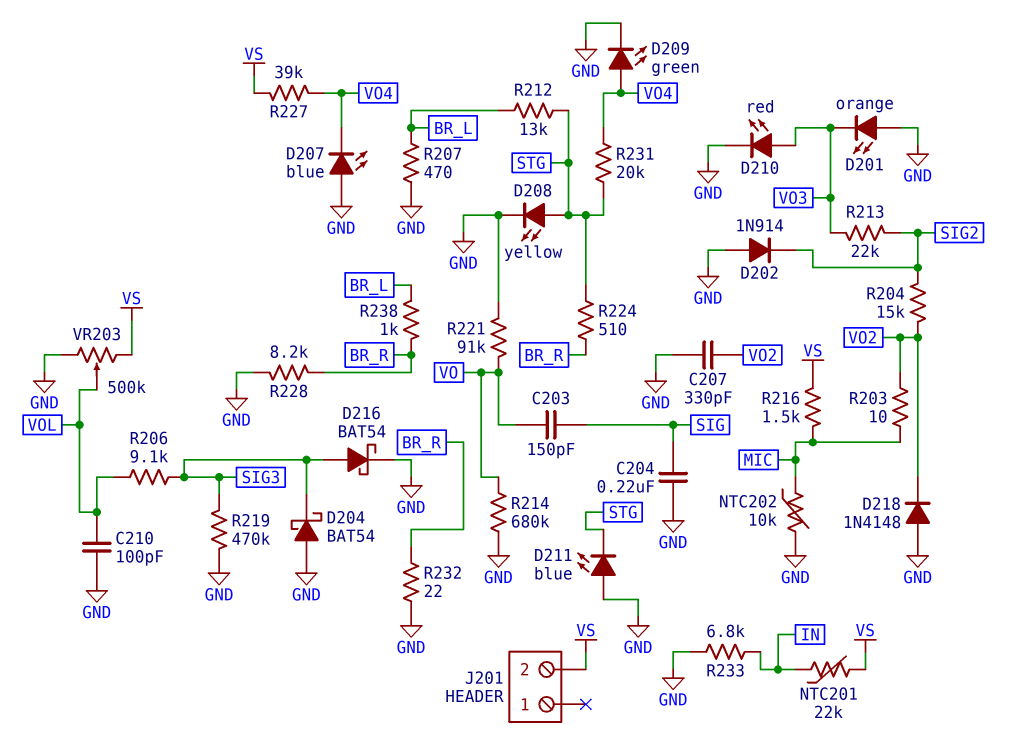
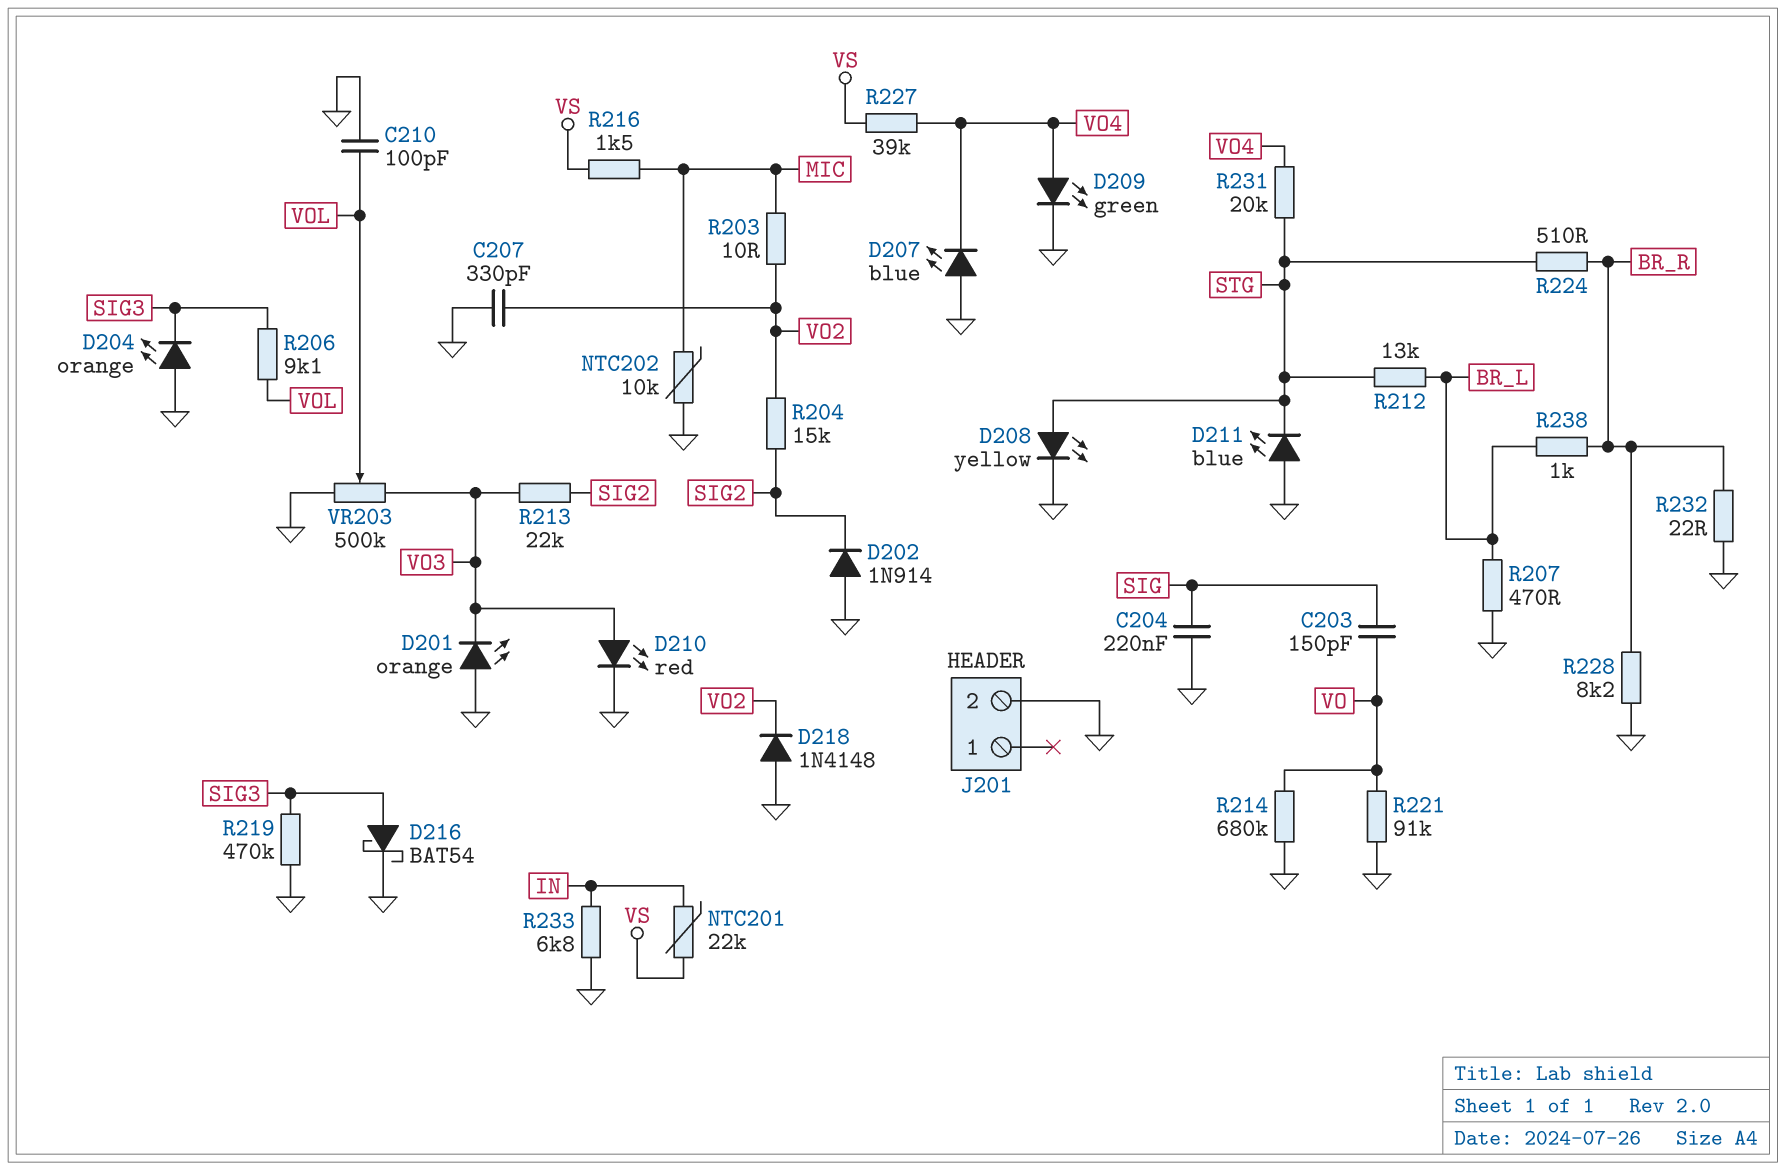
D204: schottky BAT54 (A GND, K SIG3) -> LED orange (A GND, K SIG3)
J201 pin 2: VS -> GND
VR203: 500k (GND, VS, wiper VOL) -> 500k (GND, VO3, wiper VOL)

